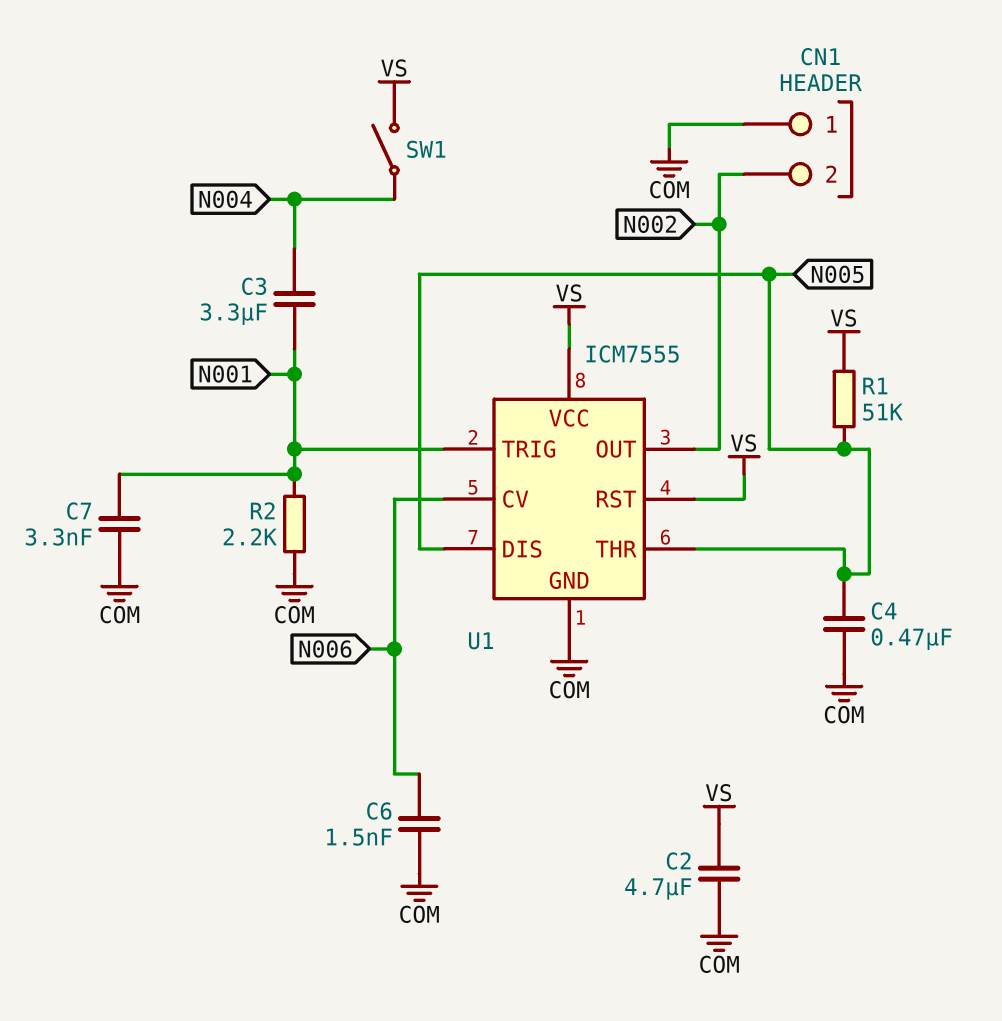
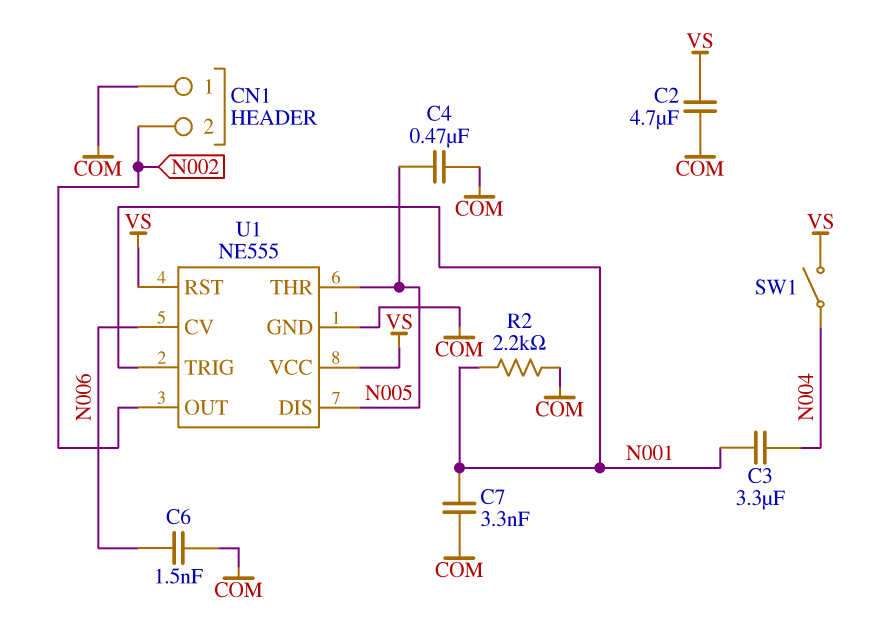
R1: 51k (N005, VS) -> none
U1: ICM7555 -> NE555

